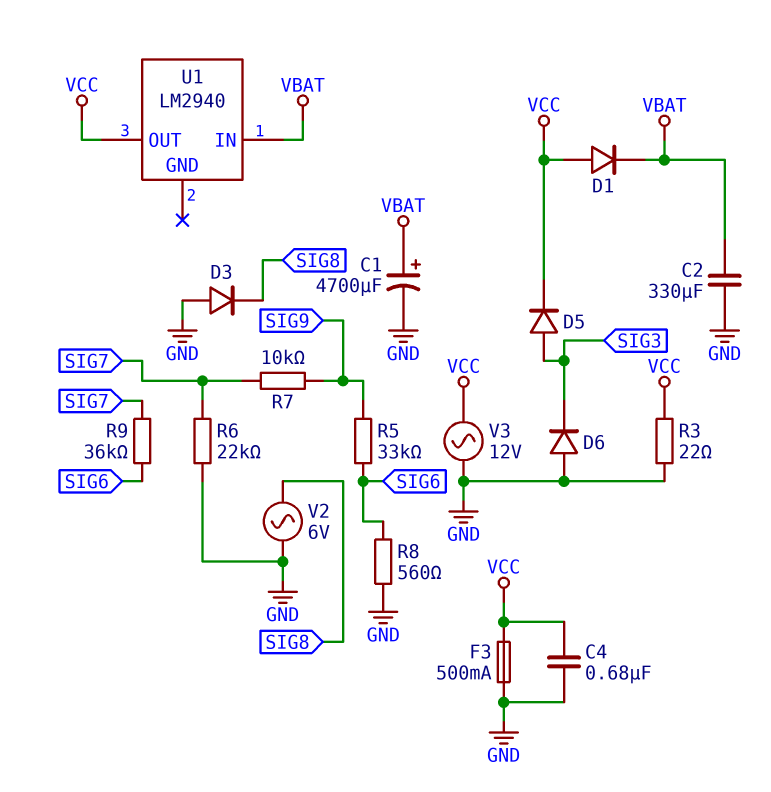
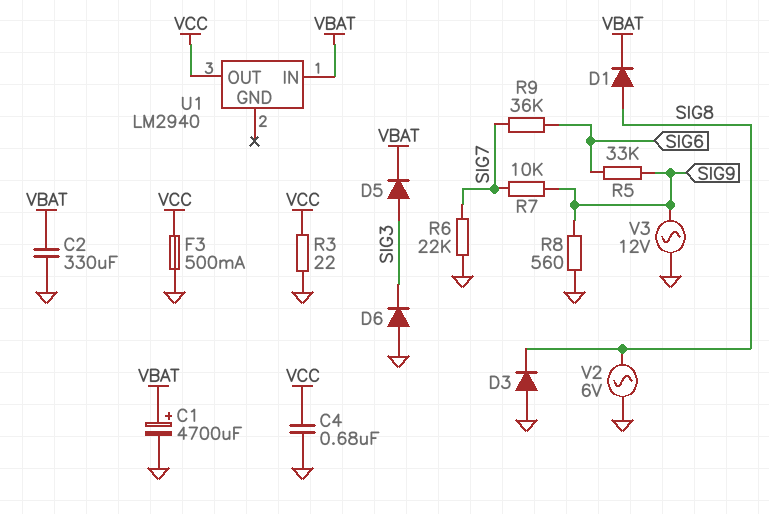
D1: diode (A VCC, K VBAT) -> diode (A SIG8, K VBAT)
D5: diode (A SIG3, K VCC) -> diode (A SIG3, K VBAT)
R8: 560 (GND, SIG6) -> 560 (GND, SIG9)
V3: AC 12V (GND, VCC) -> AC 12V (GND, SIG9)

